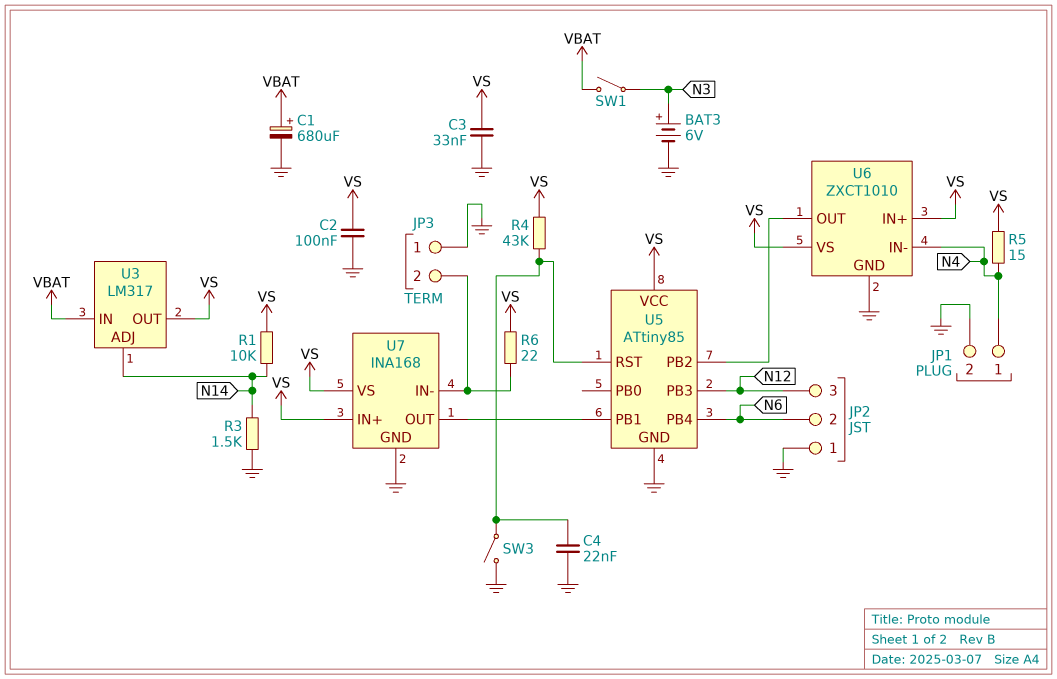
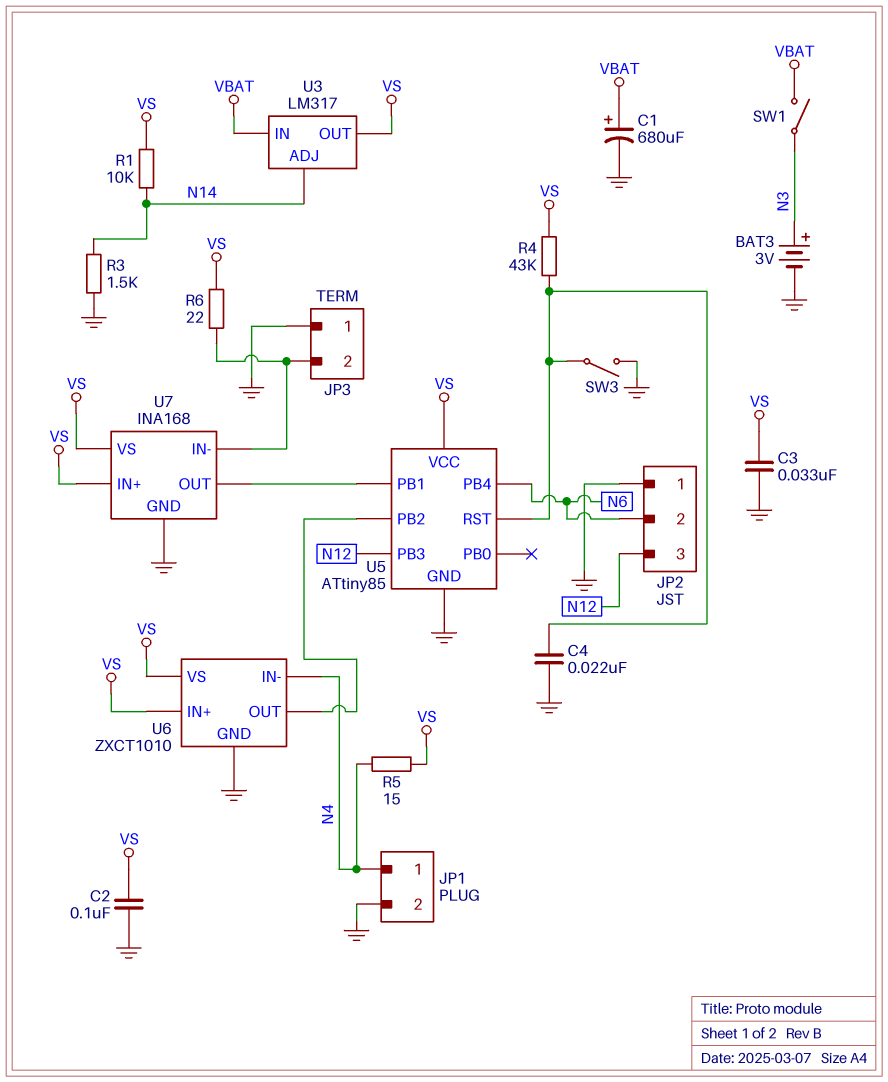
BAT3: 6V (plus N3, minus GND) -> 3V (plus N3, minus GND)

